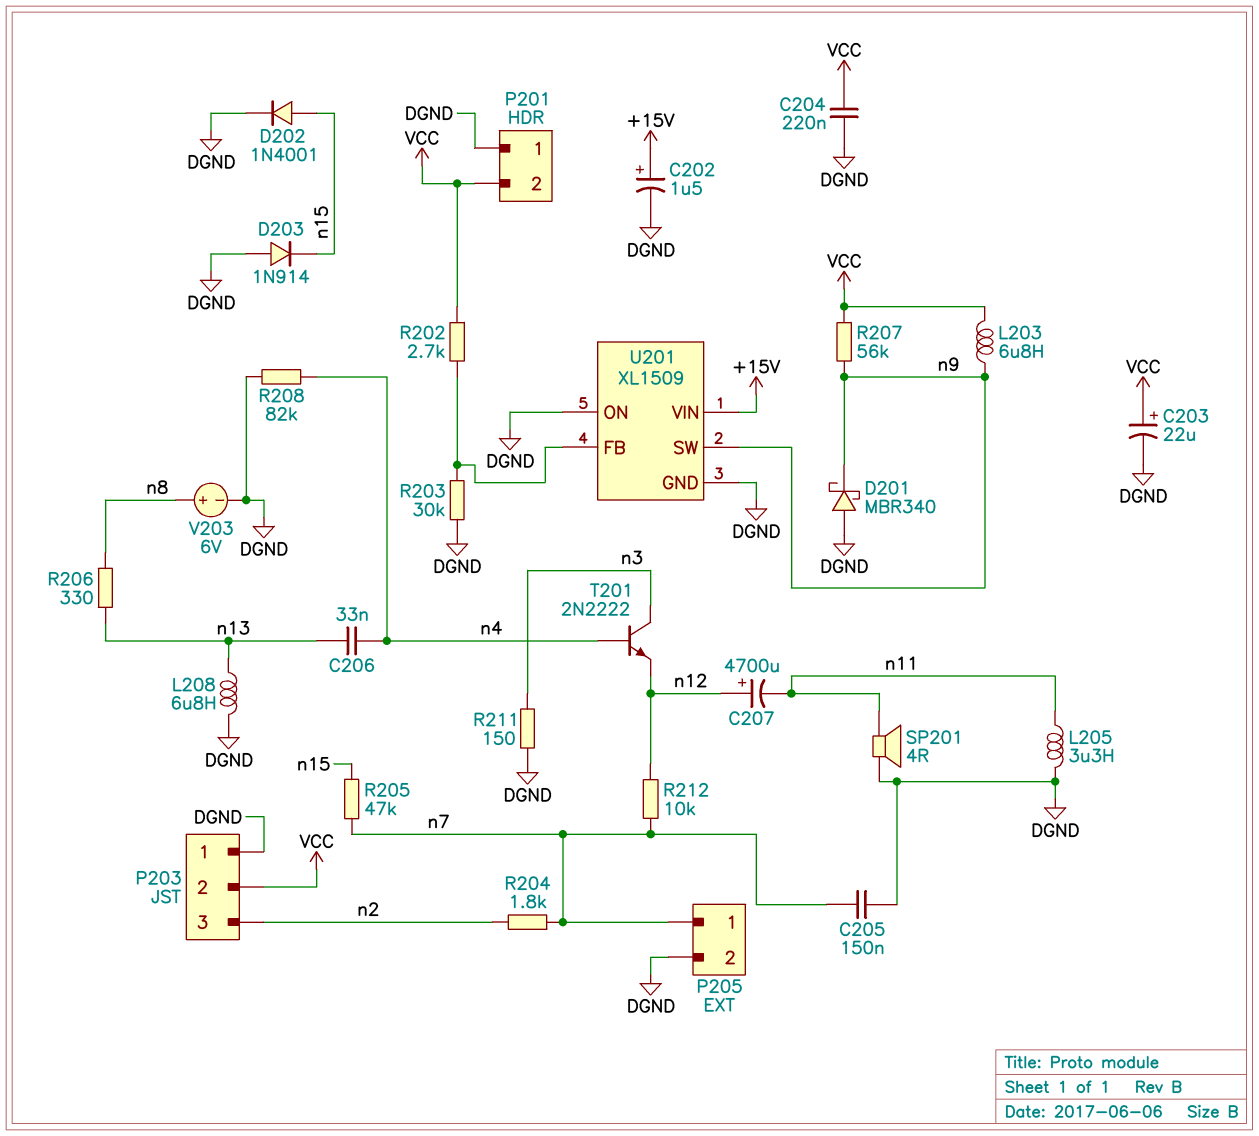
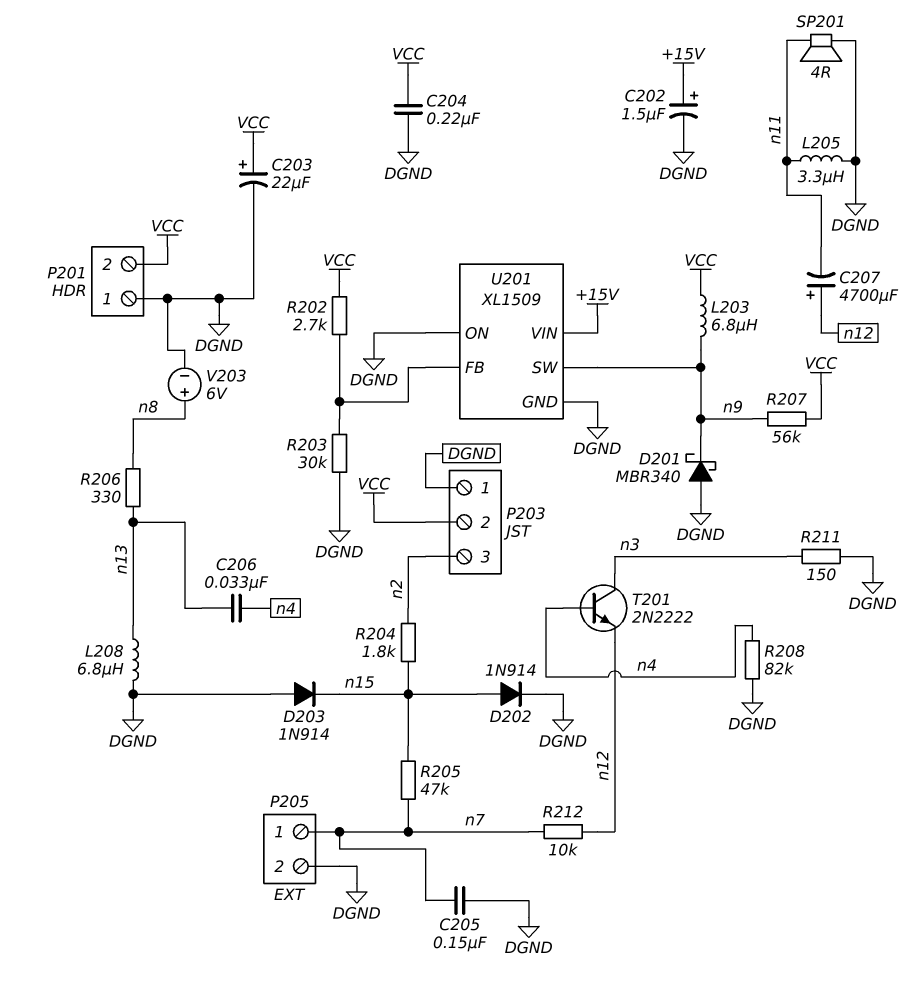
D202: diode 1N4001 (A n15, K DGND) -> diode 1N914 (A n15, K DGND)
R204: 1.8k (n2, n7) -> 1.8k (n2, n15)

